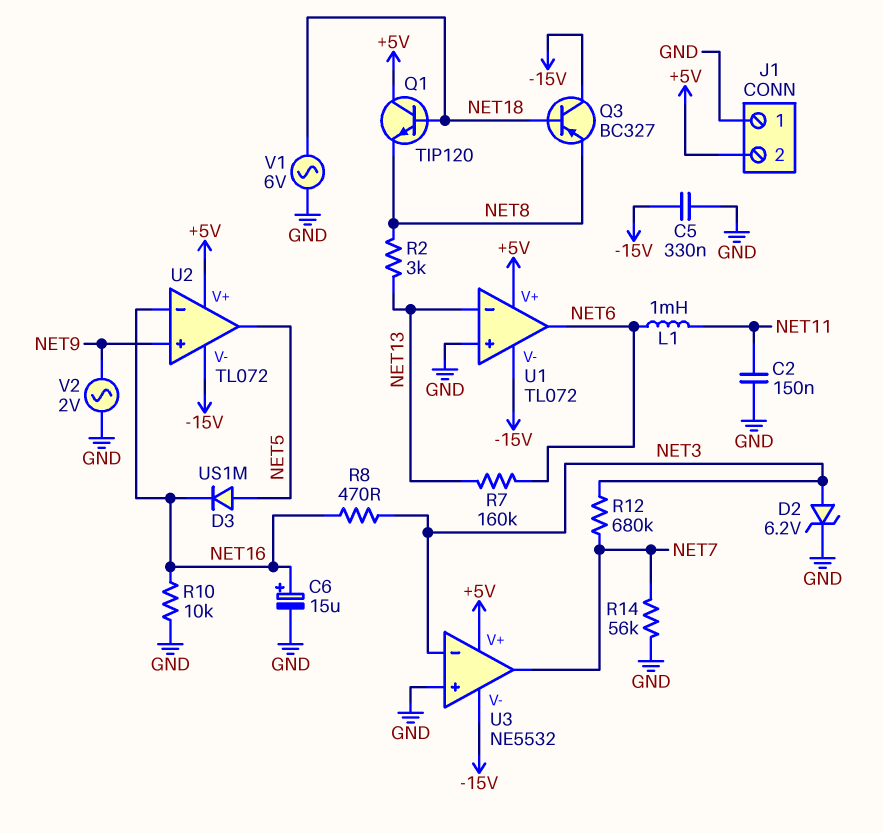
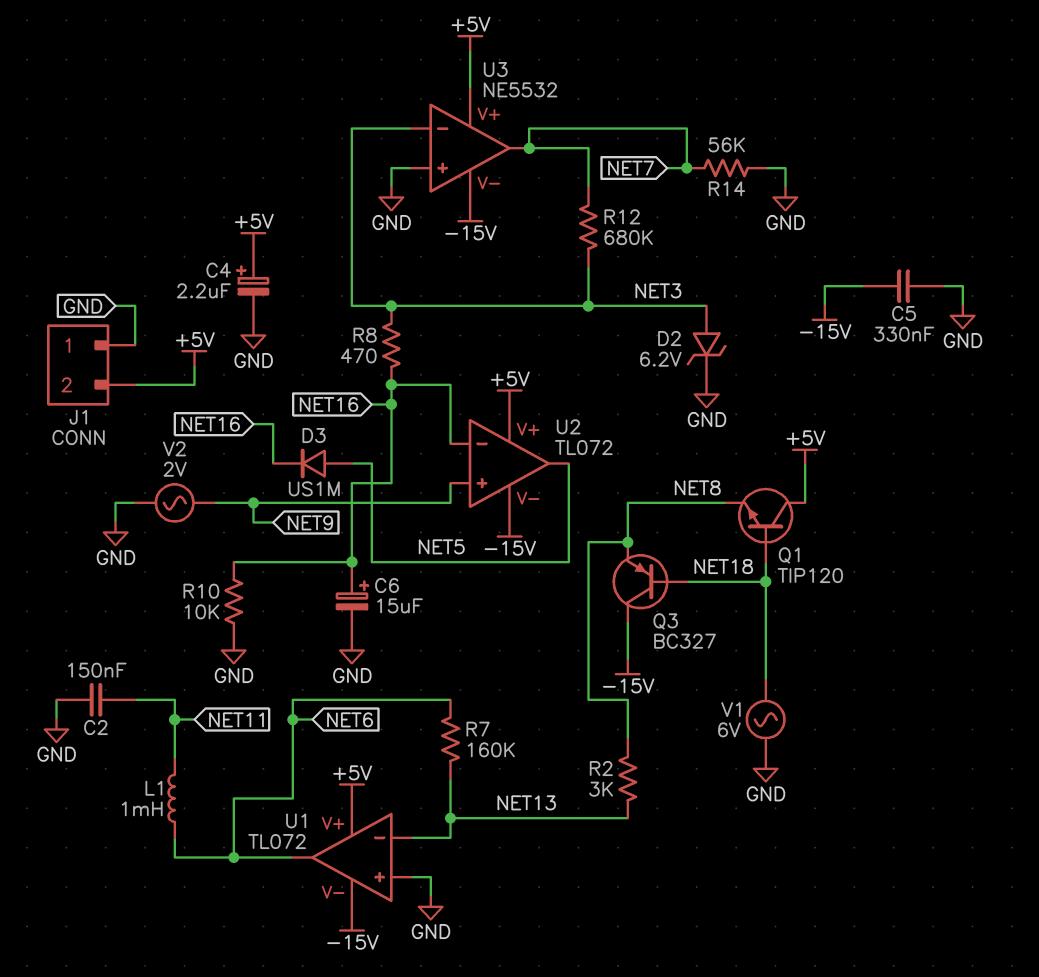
C4: none -> 2.2uF (plus +5V, minus GND)

